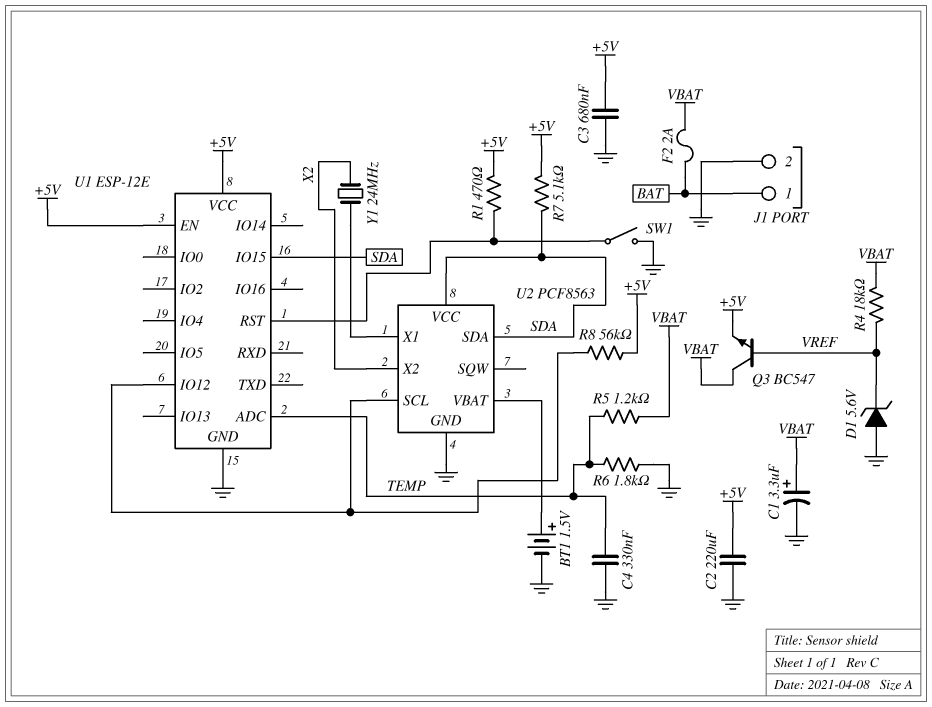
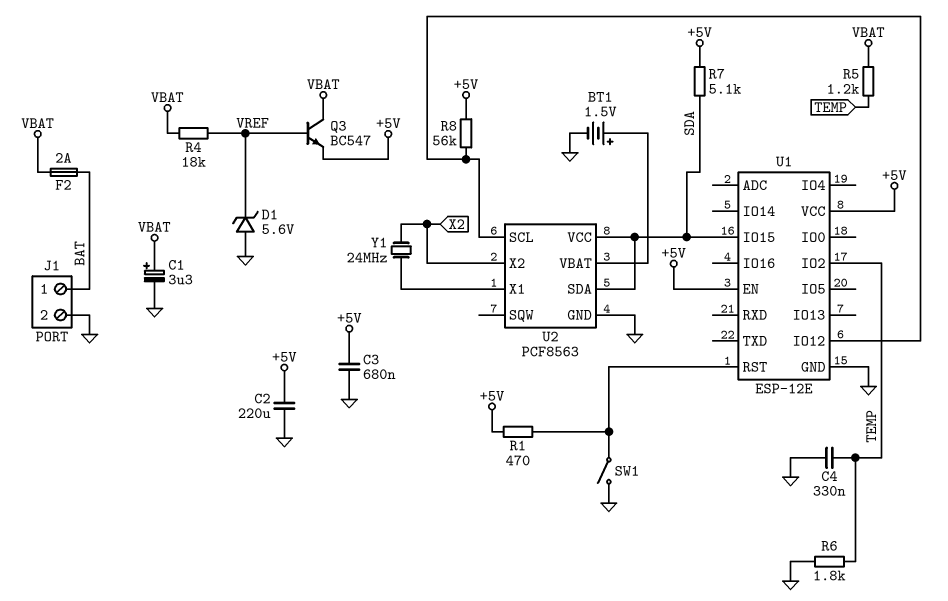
U1 pin ADC: TEMP -> none
U1 pin IO2: none -> TEMP

